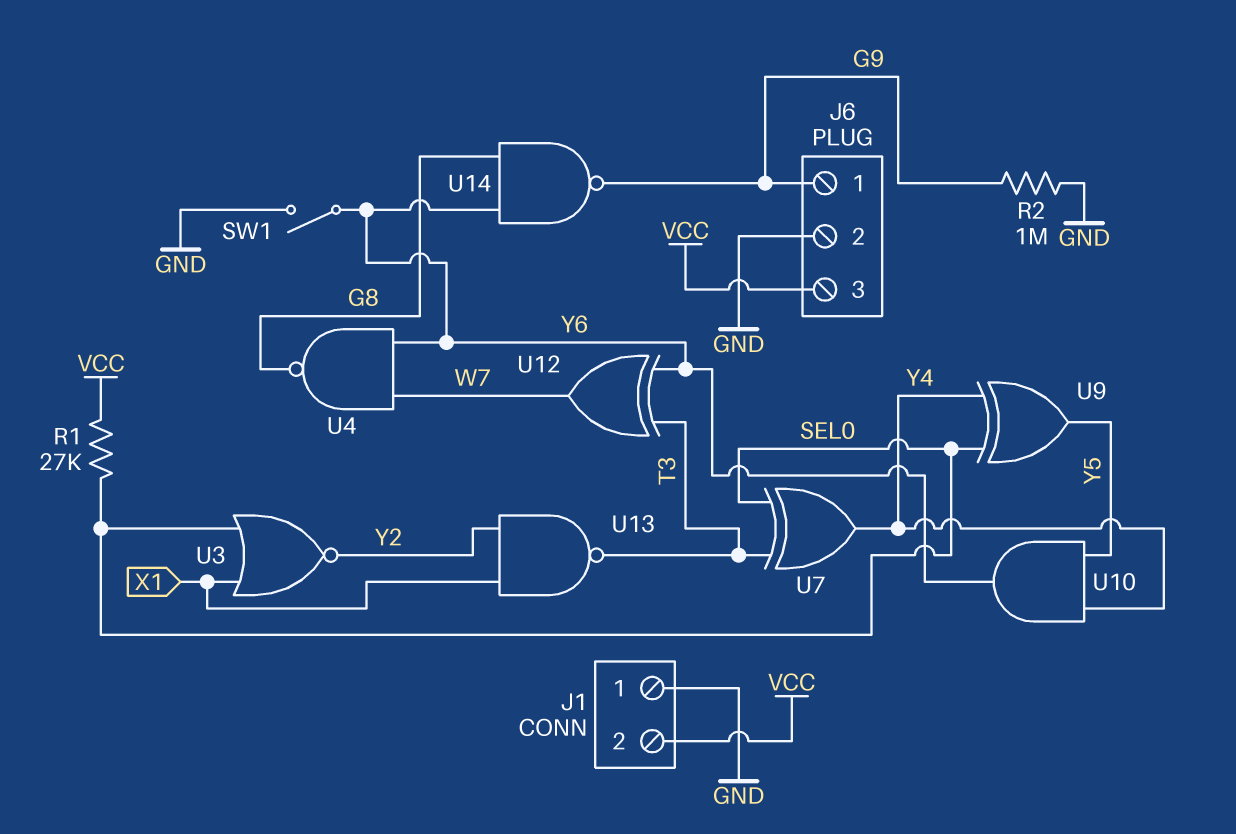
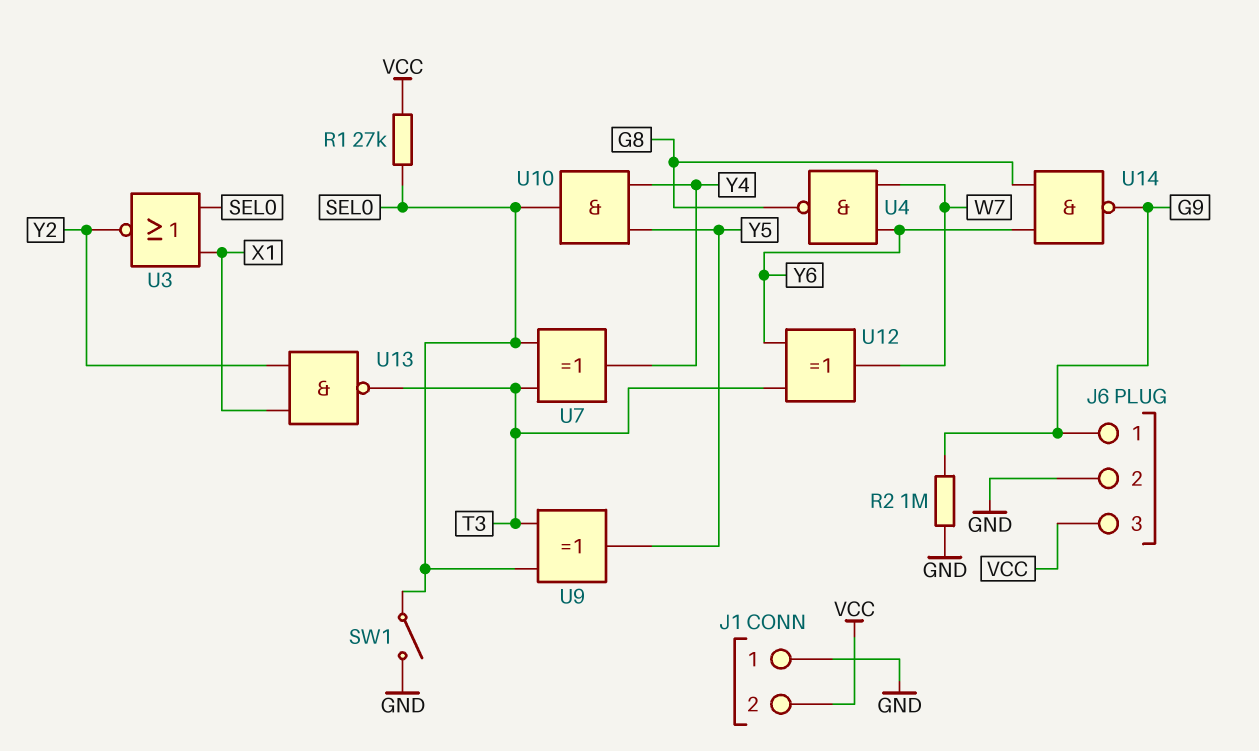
SW1: switch (GND, Y6) -> switch (GND, SEL0)
U9: XOR (in SEL0, in Y4, out Y5) -> XOR (in SEL0, in T3, out Y5)
U10: AND (in Y4, in Y5, out Y6) -> AND (in Y4, in Y5, out SEL0)

